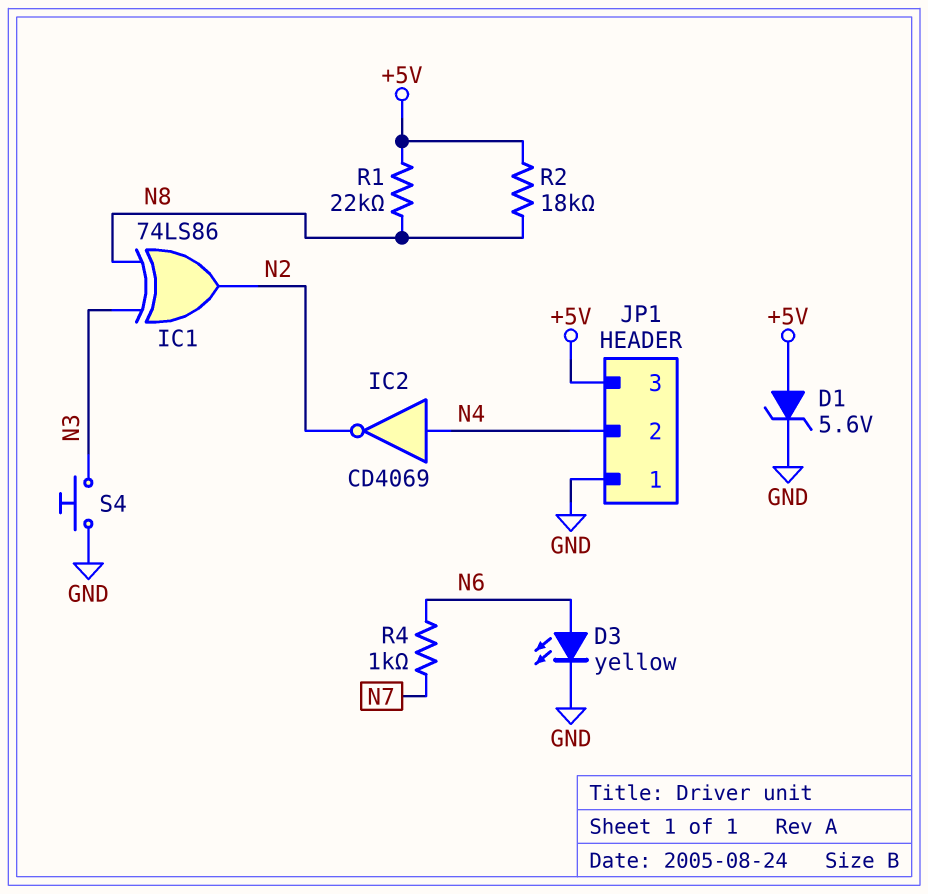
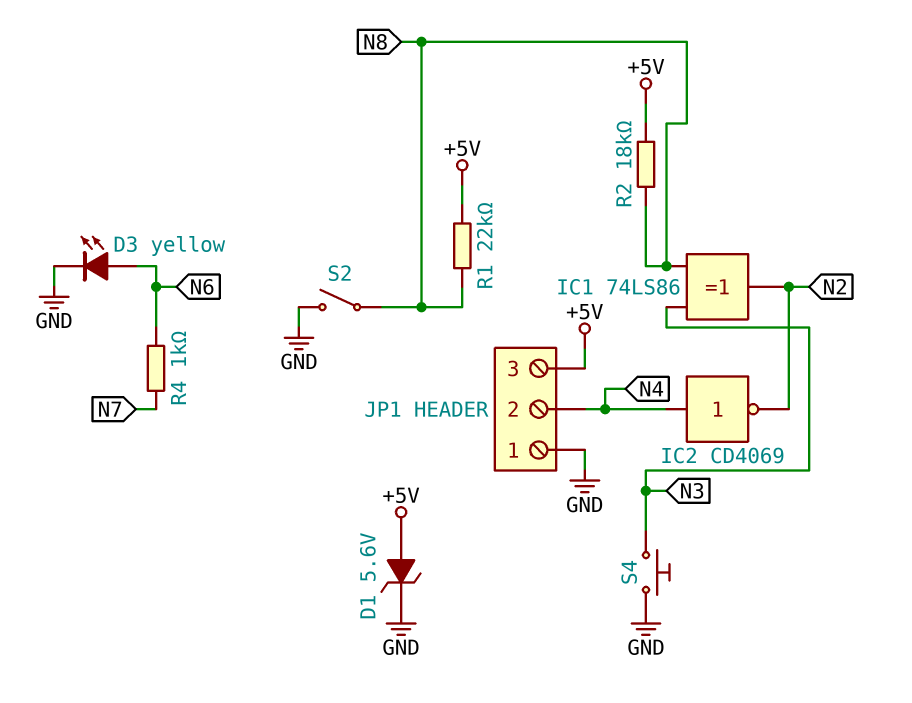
S2: none -> switch (GND, N8)

